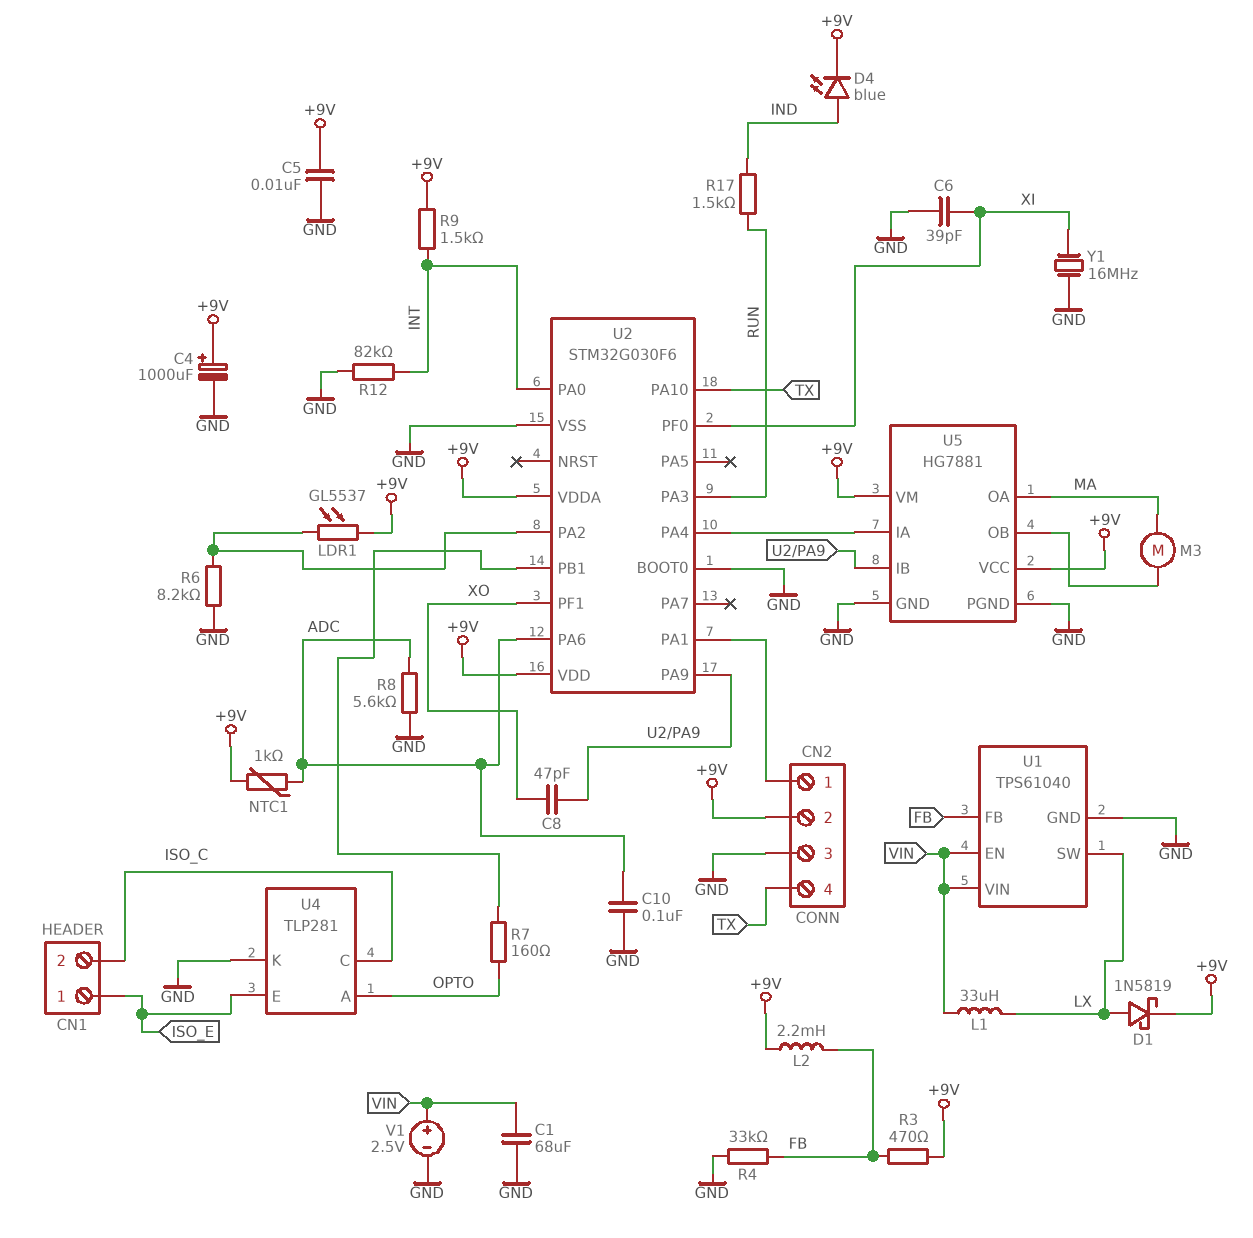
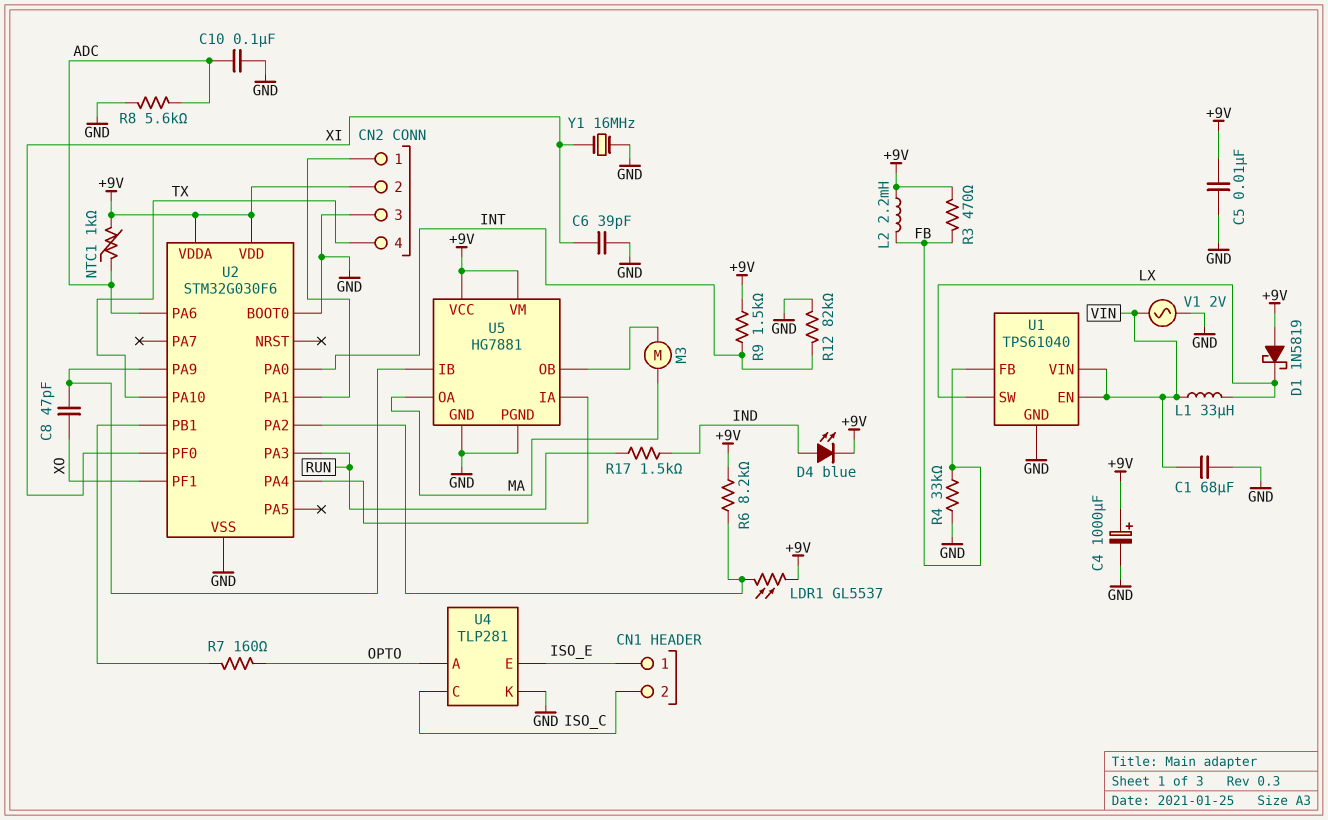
D1: schottky 1N5819 (A LX, K +9V) -> schottky 1N5819 (A +9V, K LX)
R6: 8.2k (GND, U2/PA2) -> 8.2k (+9V, U2/PA2)
V1: 2.5V (plus VIN, minus GND) -> AC 2V (GND, VIN)

